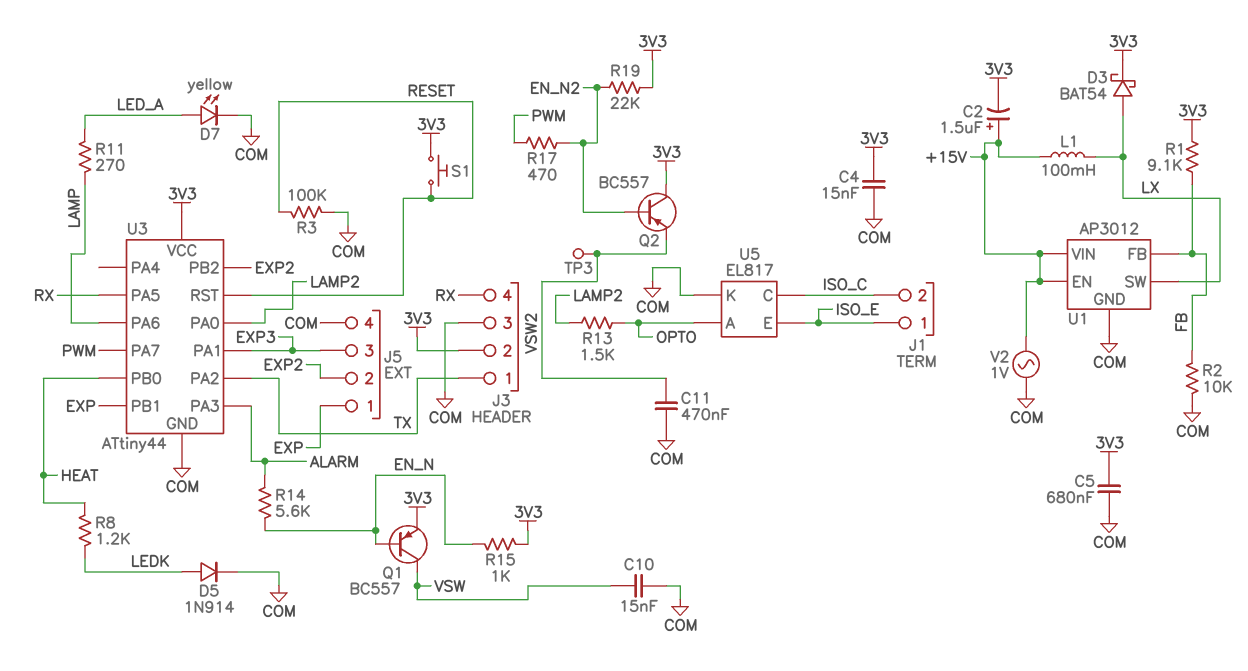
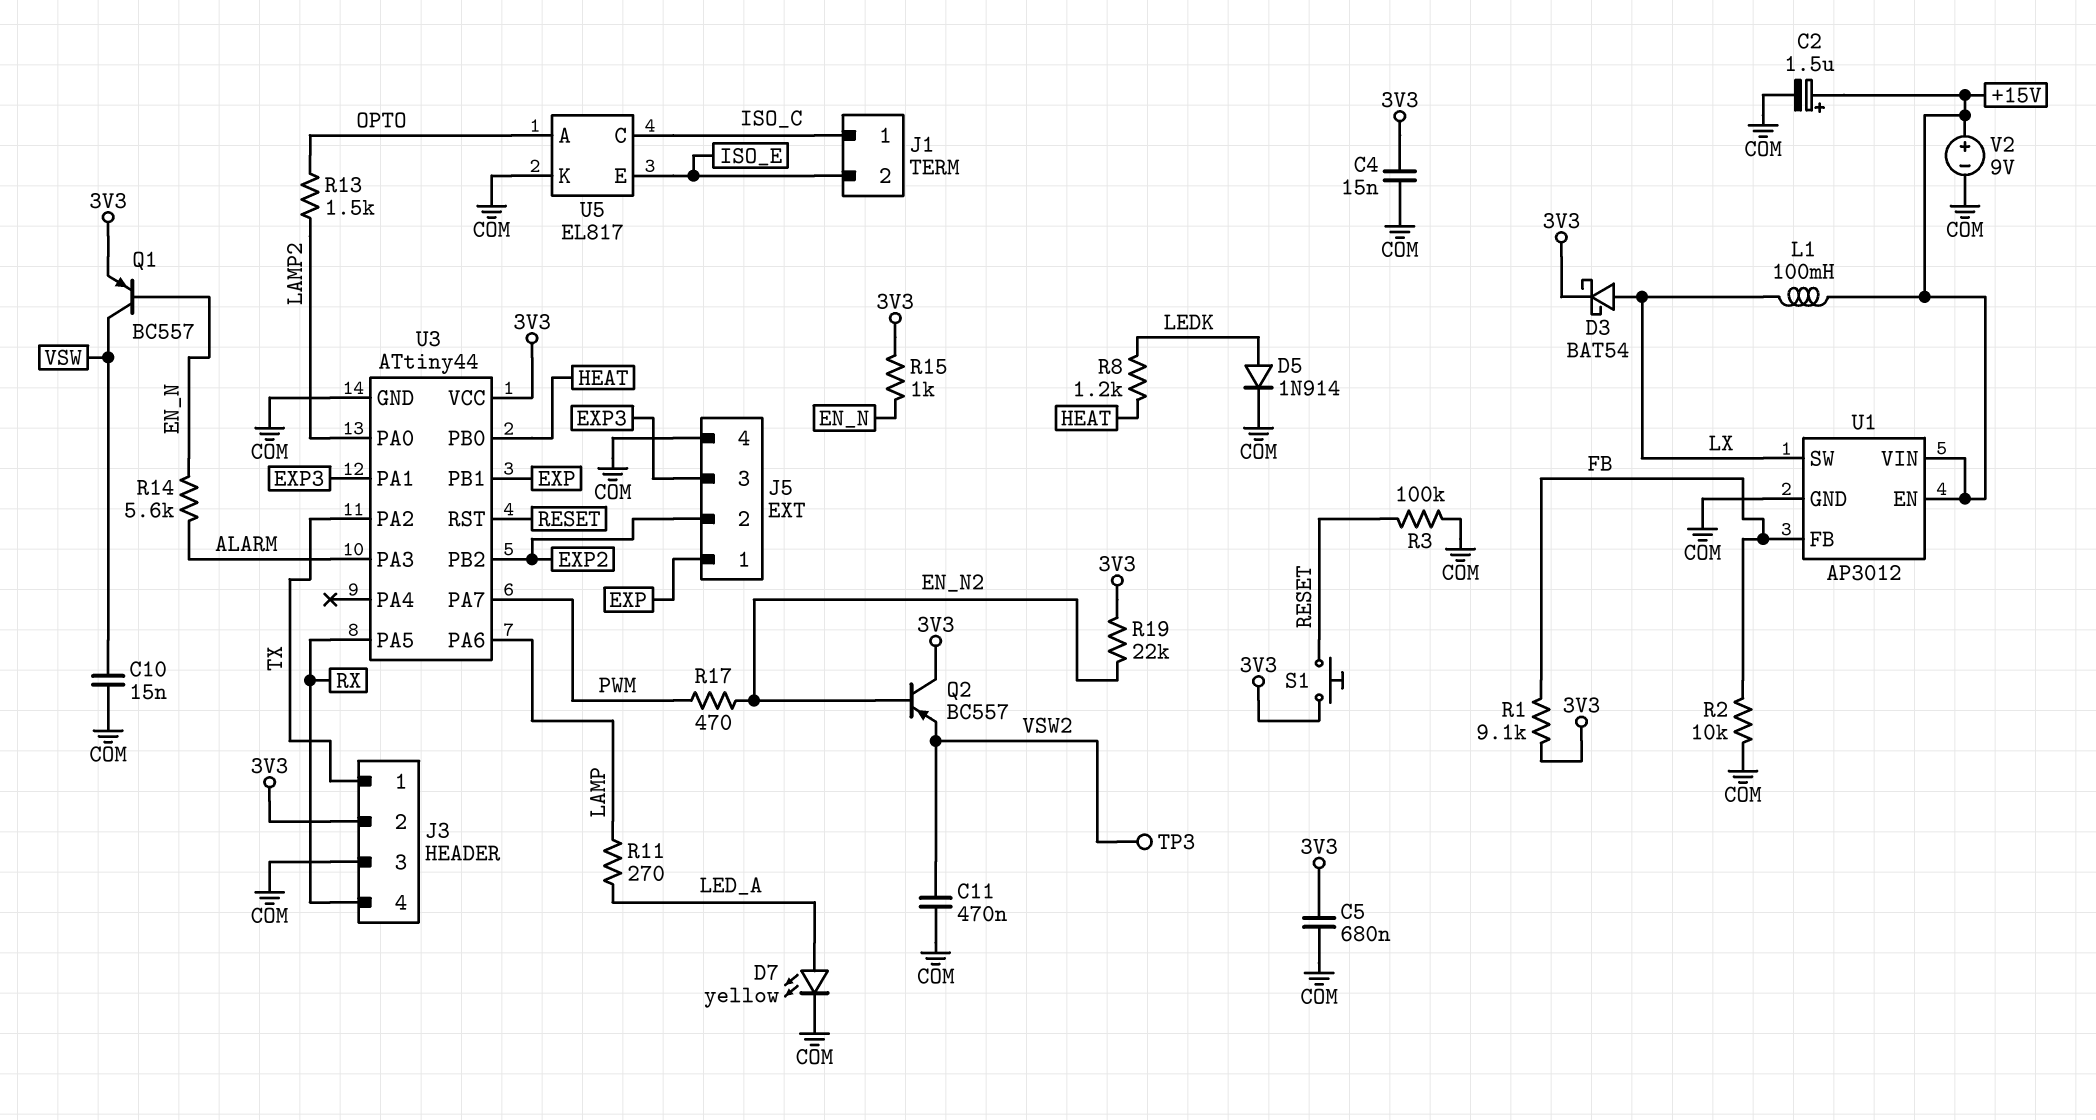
C2: 1.5uF (plus +15V, minus 3V3) -> 1.5uF (plus +15V, minus COM)
J1 pin 1: ISO_E -> ISO_C
J1 pin 2: ISO_C -> ISO_E
V2: AC 1V (+15V, COM) -> 9V (plus +15V, minus COM)

